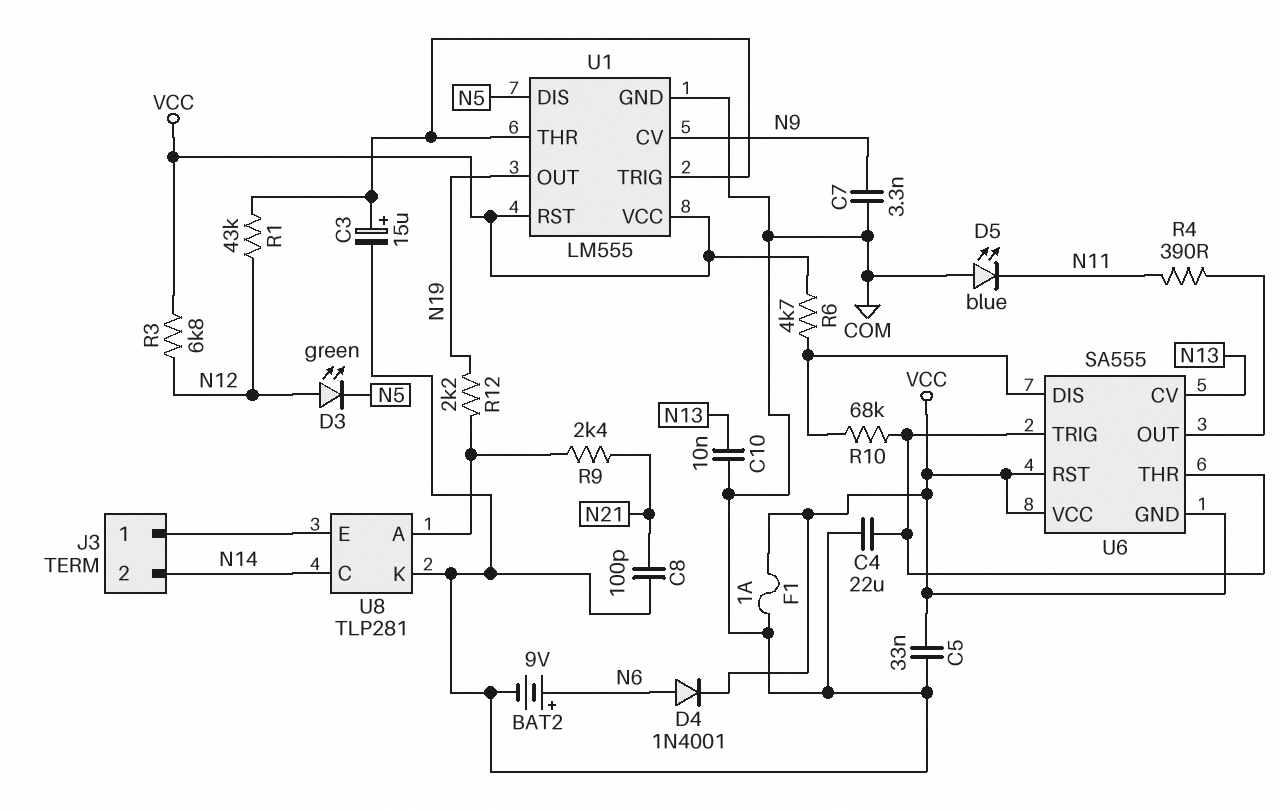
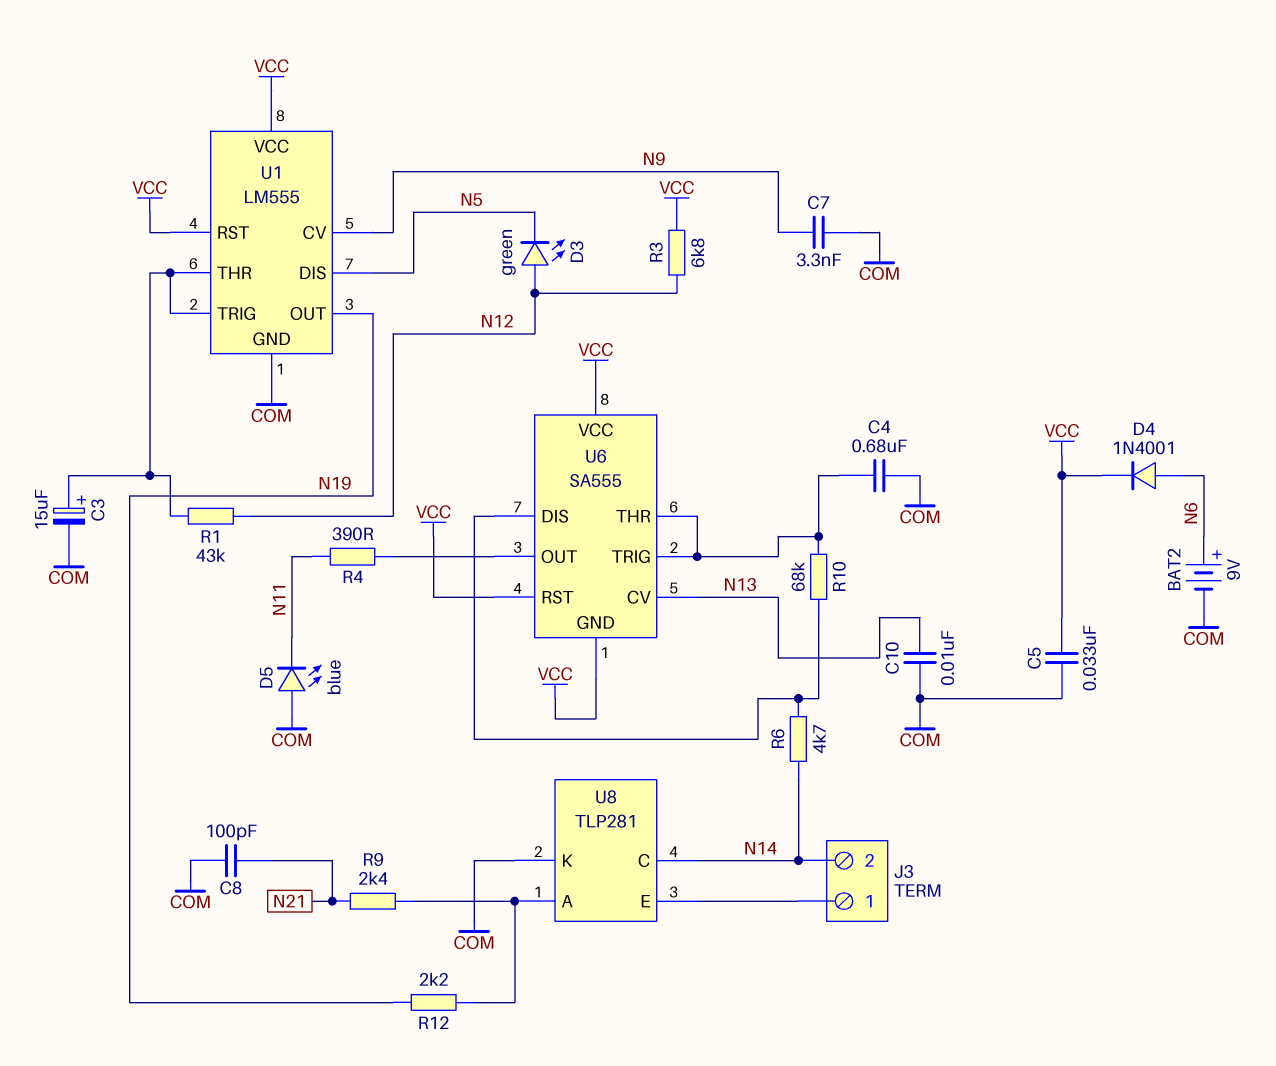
C4: 22uF (COM, U6/THR) -> 680nF (COM, U6/THR)
F1: 1A (COM, VCC) -> none
R6: 4.7k (U6/DIS, VCC) -> 4.7k (N14, U6/DIS)

